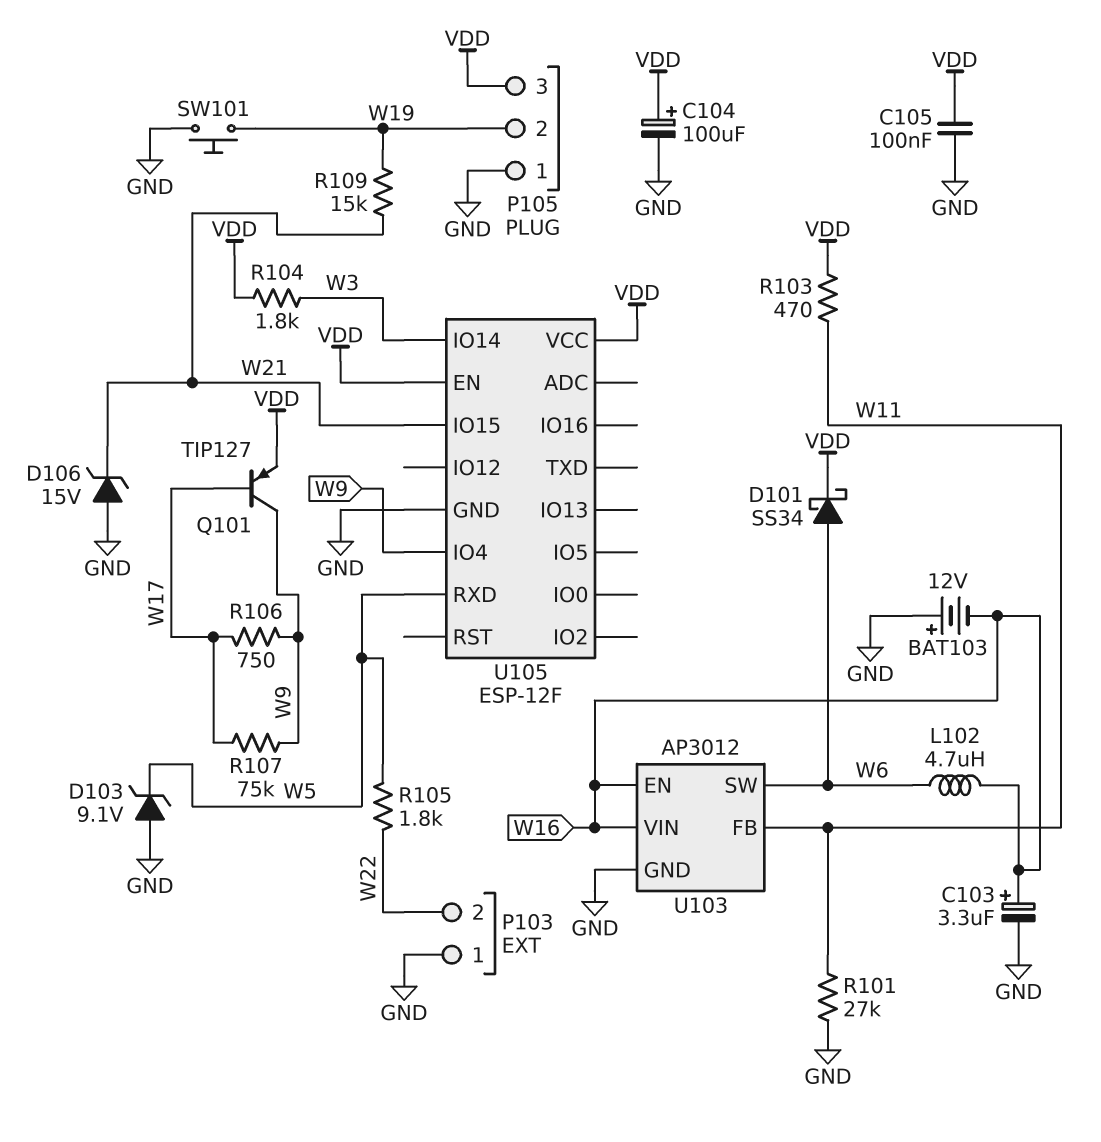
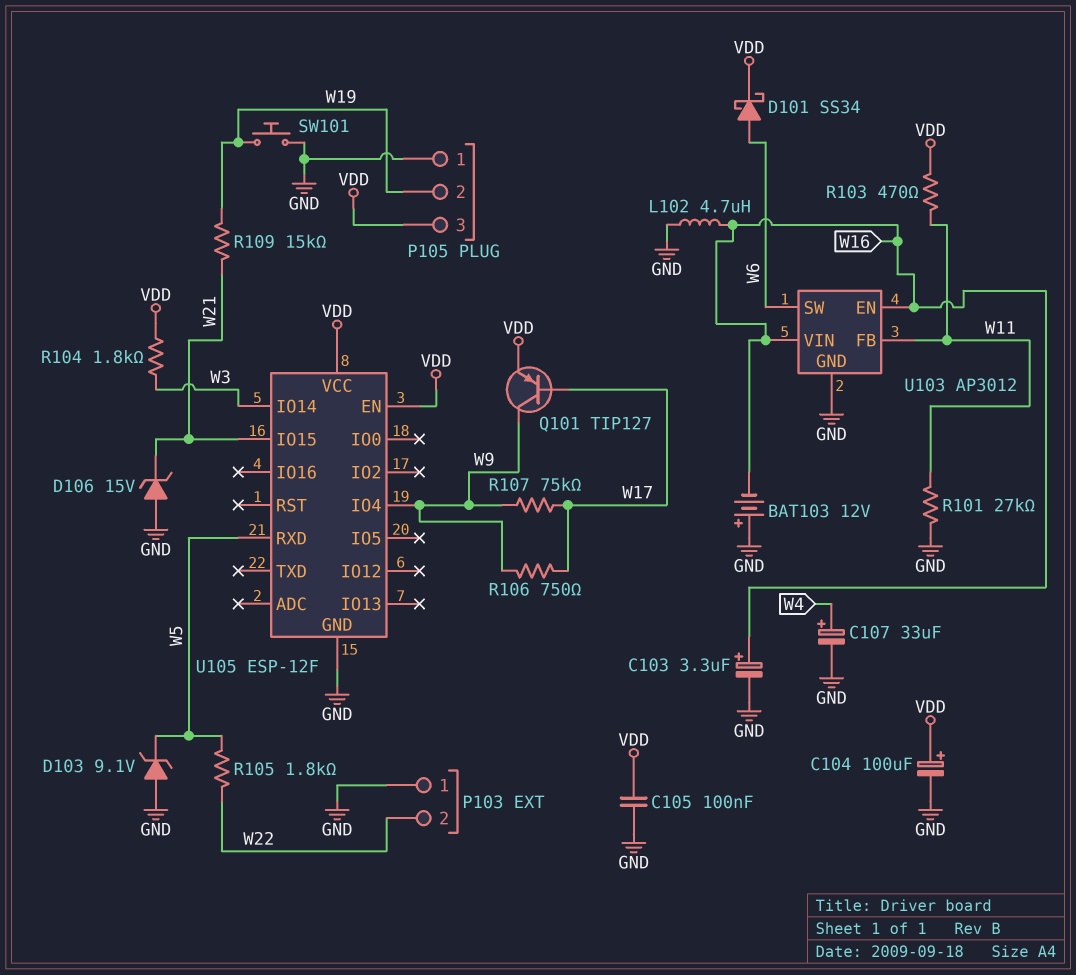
C107: none -> 33uF (plus W4, minus GND)
L102: 4.7uH (W6, W16) -> 4.7uH (GND, W16)

